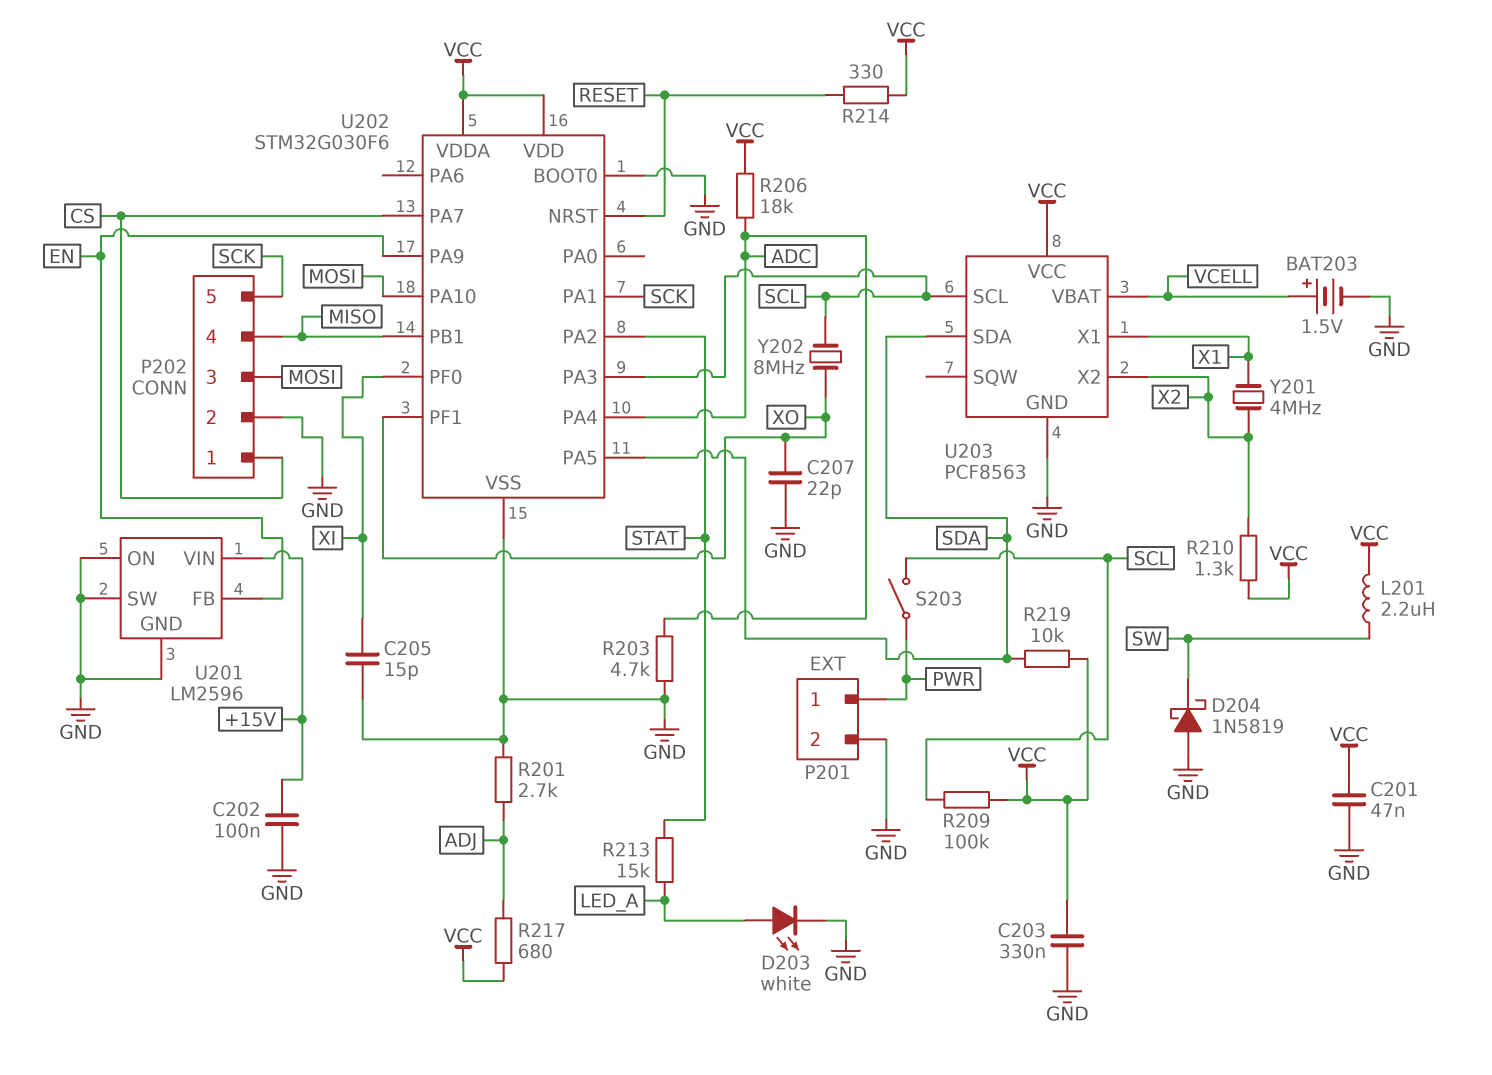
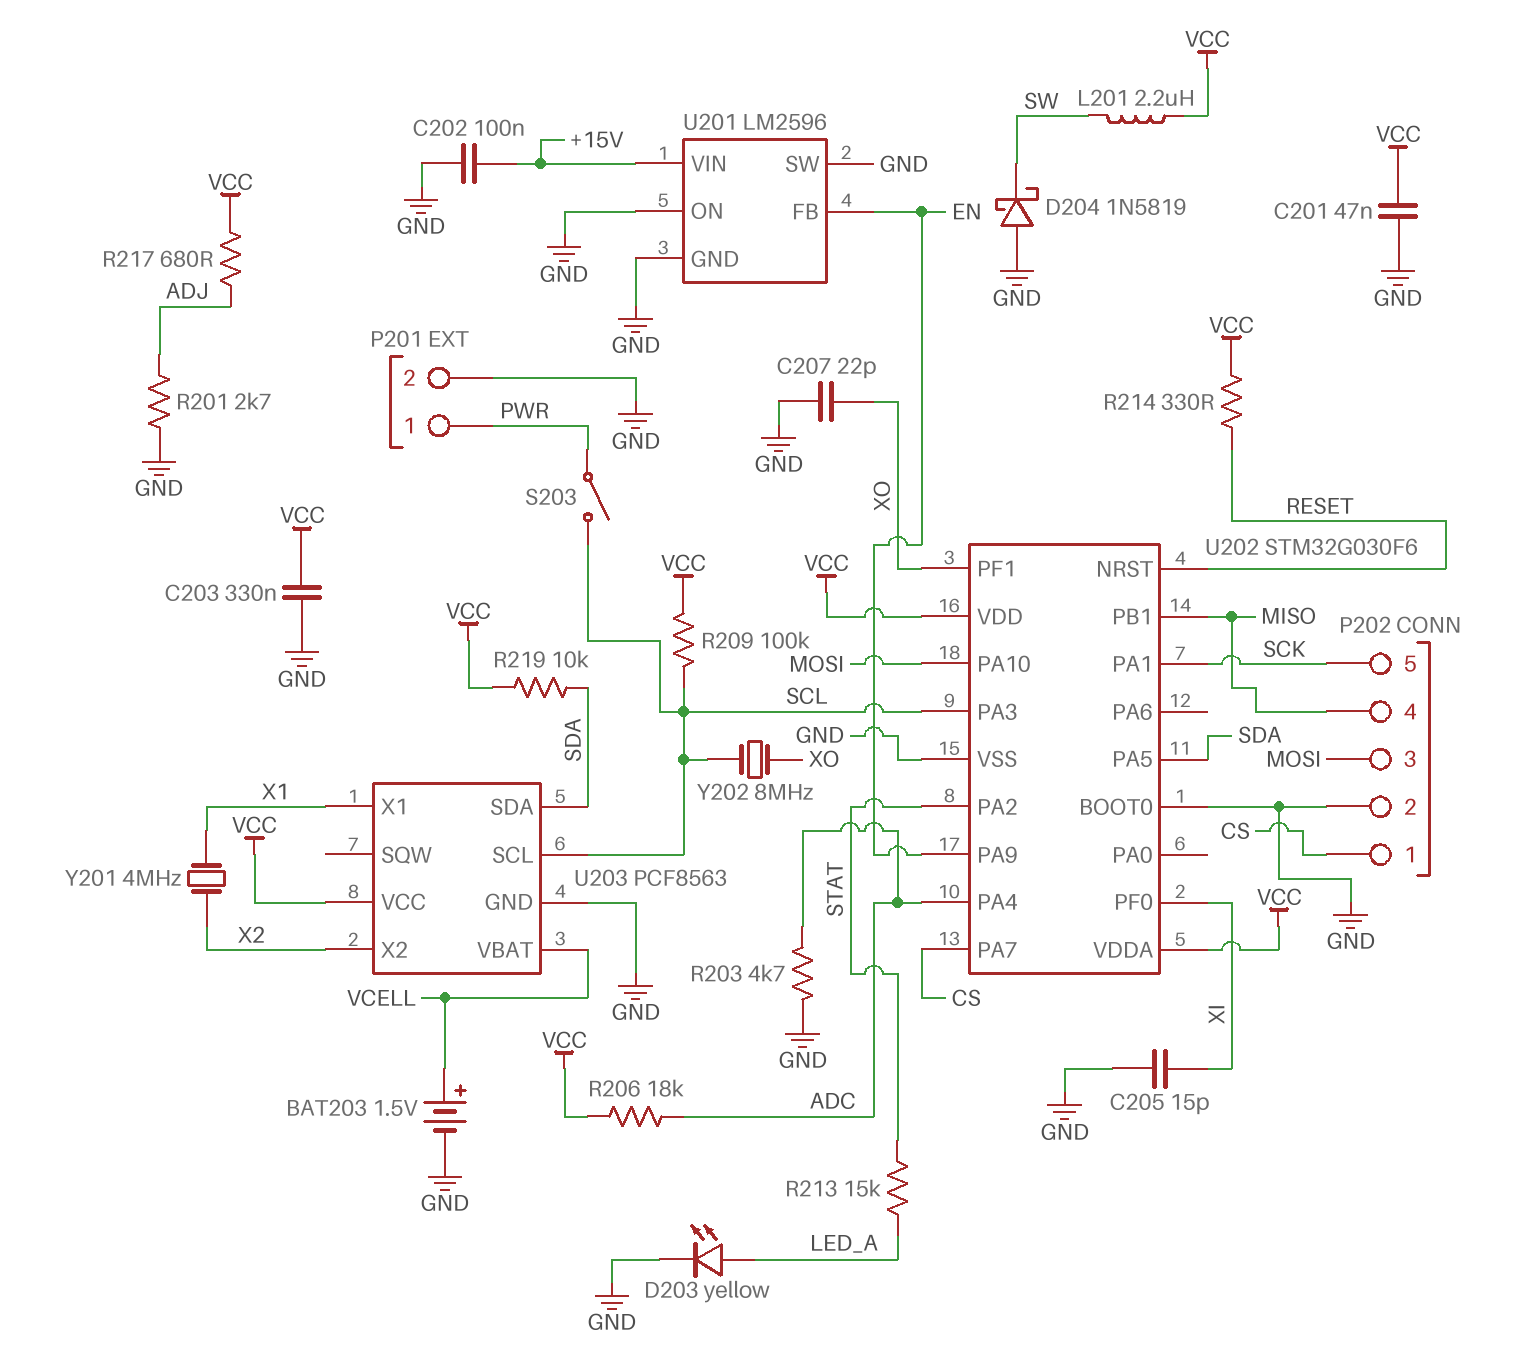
D203: LED white (A LED_A, K GND) -> LED yellow (A LED_A, K GND)
R210: 1.3k (VCC, X2) -> none

